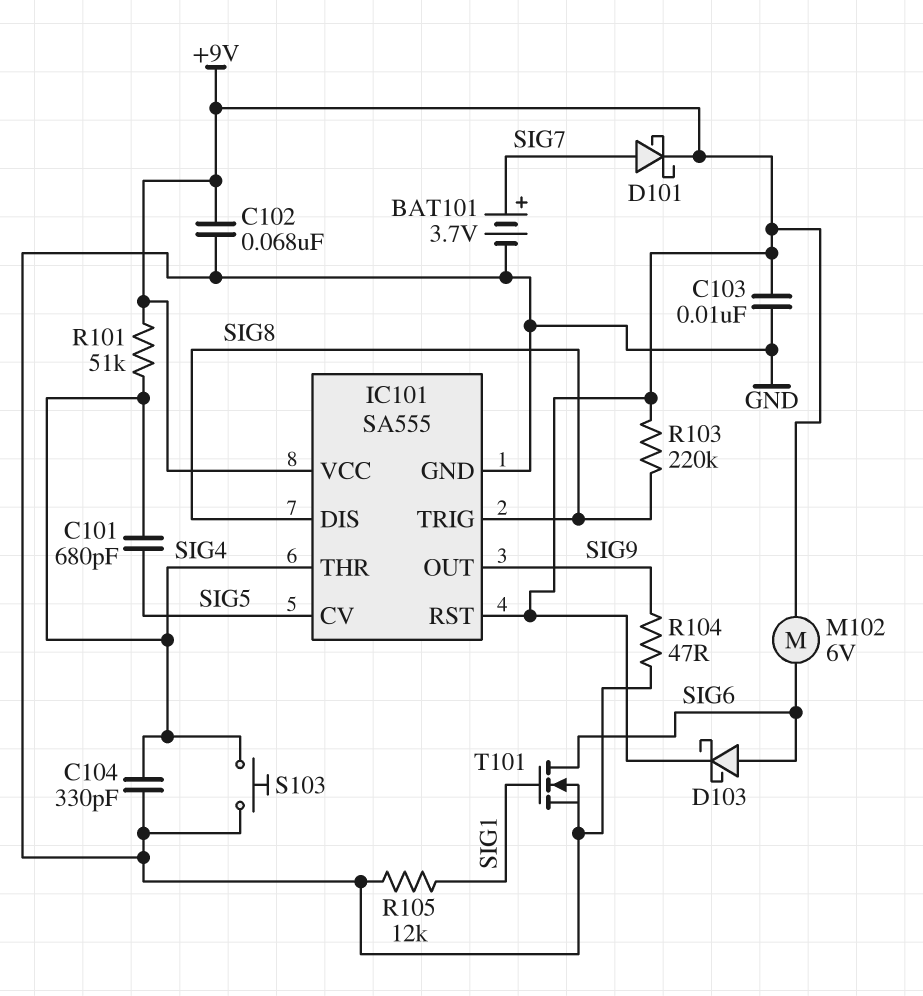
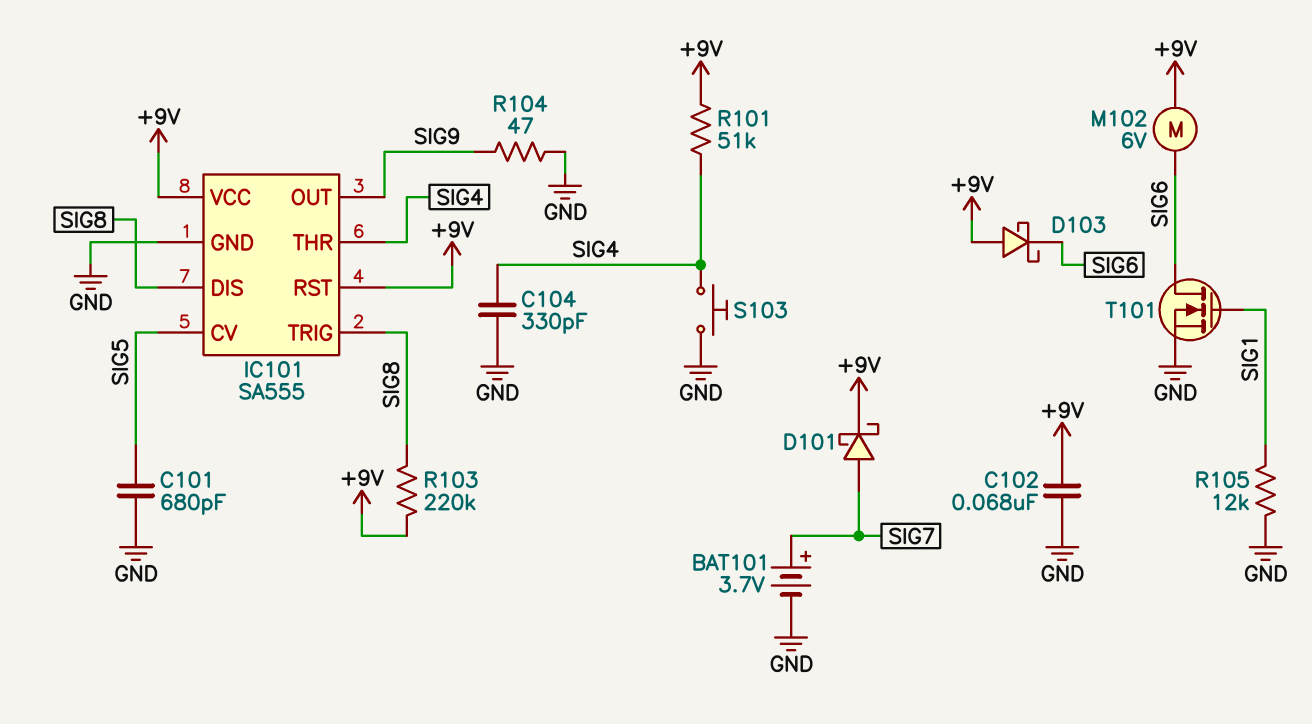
C101: 680pF (SIG4, SIG5) -> 680pF (GND, SIG5)
C103: 10nF (+9V, GND) -> none
D103: schottky (A SIG6, K +9V) -> schottky (A +9V, K SIG6)

